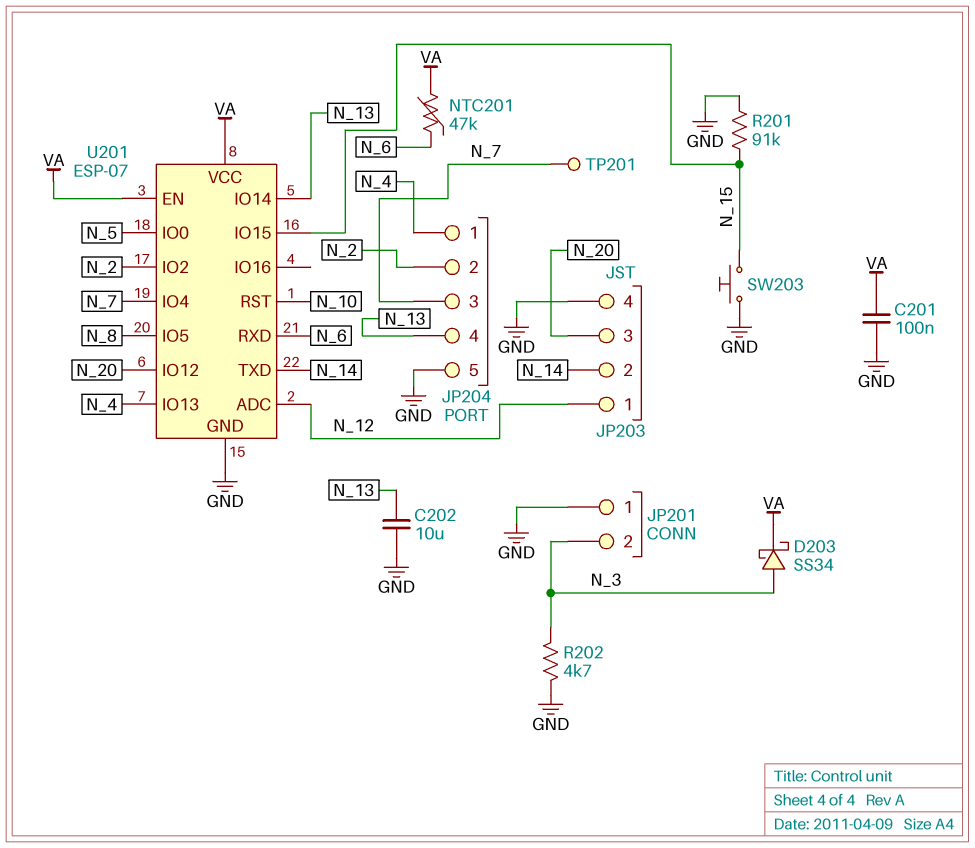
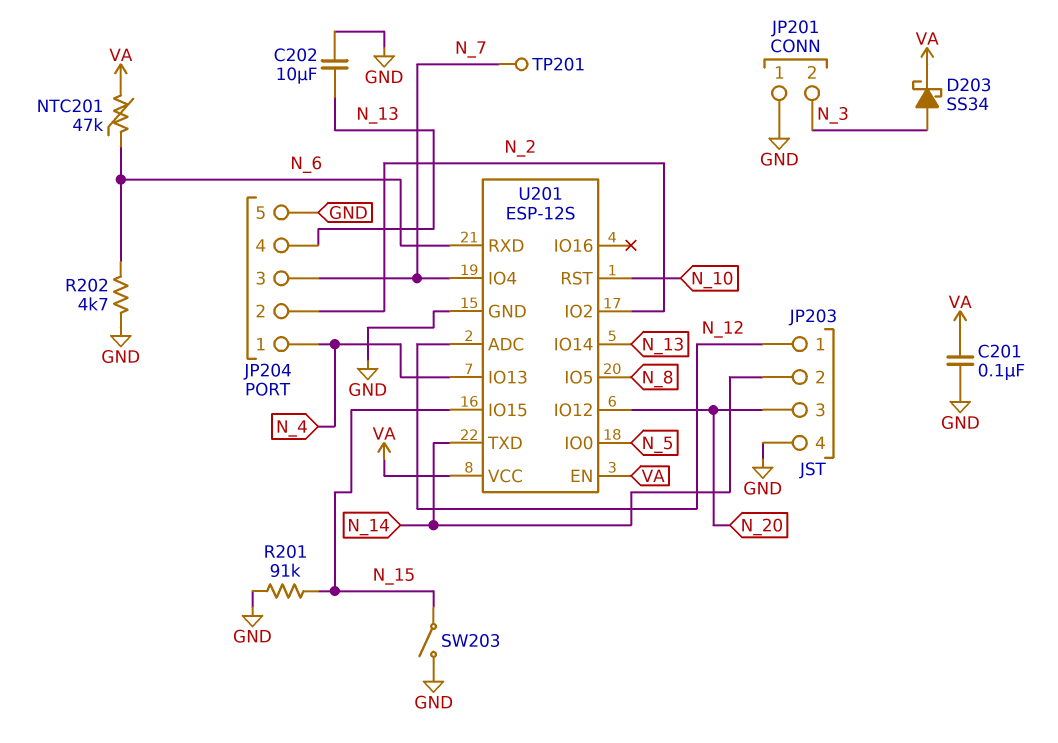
R202: 4.7k (GND, N_3) -> 4.7k (GND, N_6)
SW203: button (GND, N_15) -> switch (GND, N_15)
U201: ESP-07 -> ESP-12S

